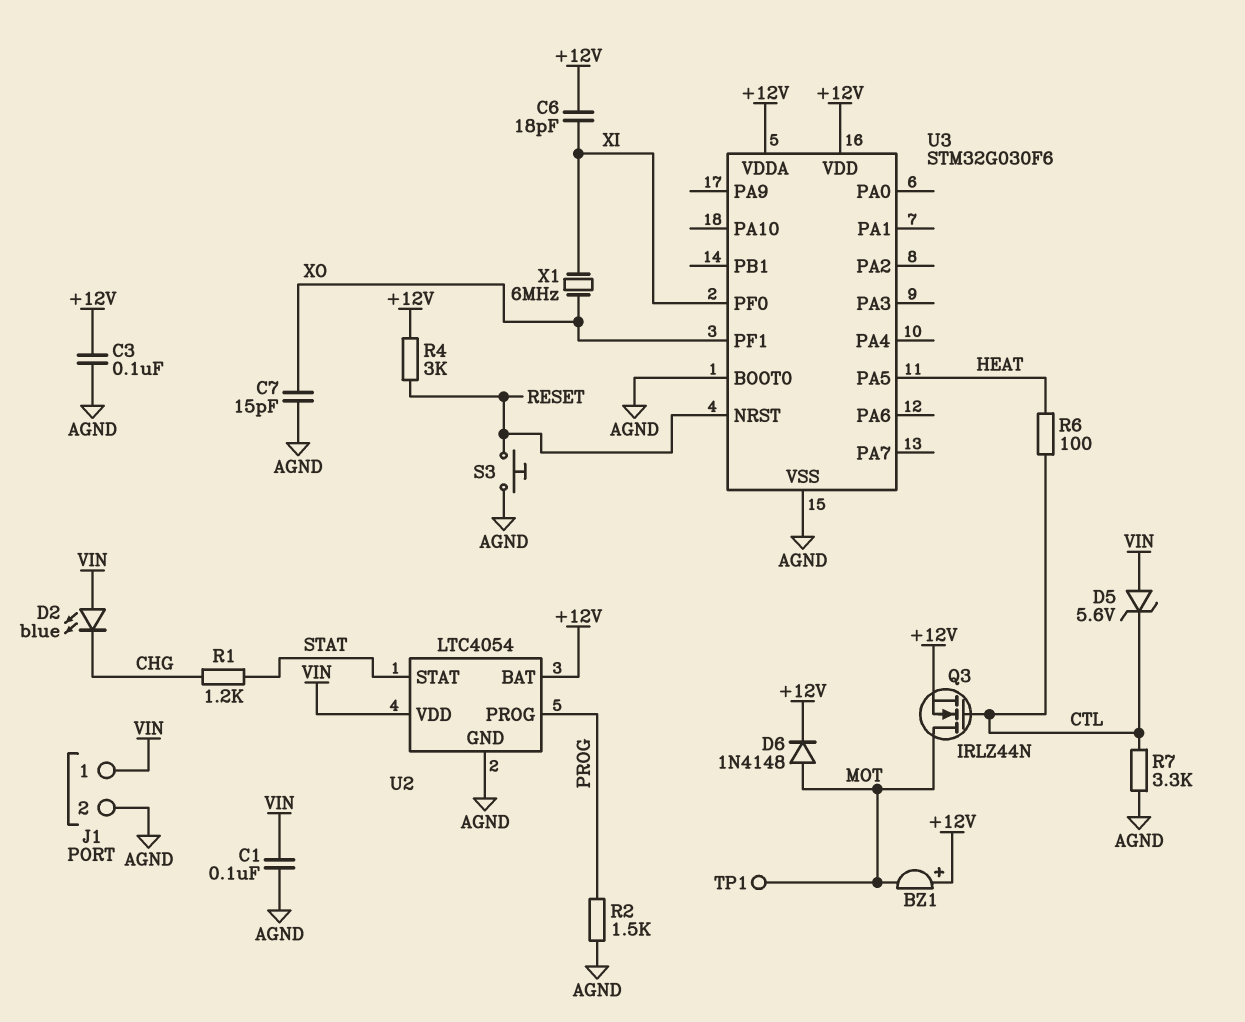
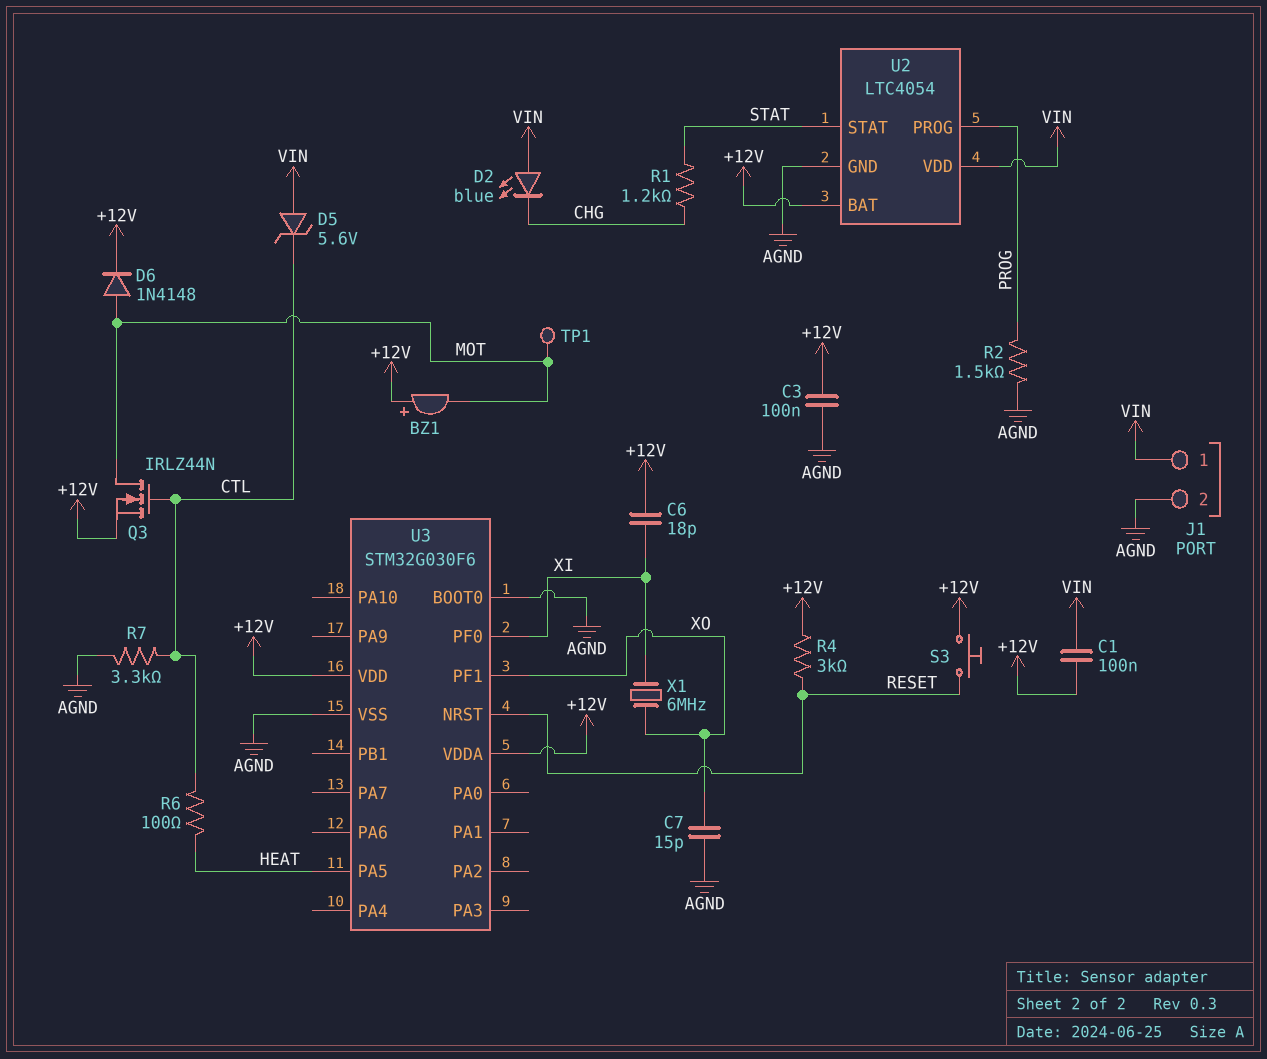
C1: 100nF (AGND, VIN) -> 100nF (+12V, VIN)
S3: button (AGND, RESET) -> button (+12V, RESET)

